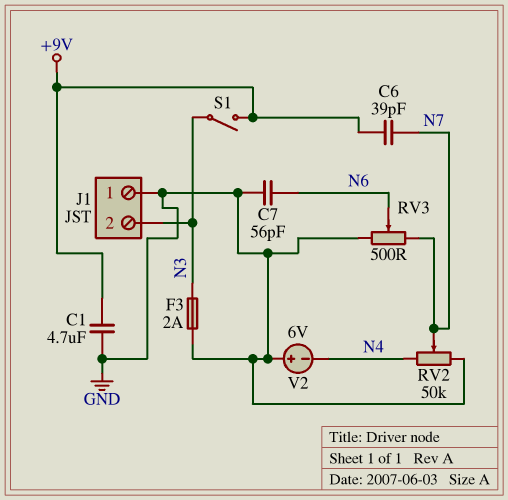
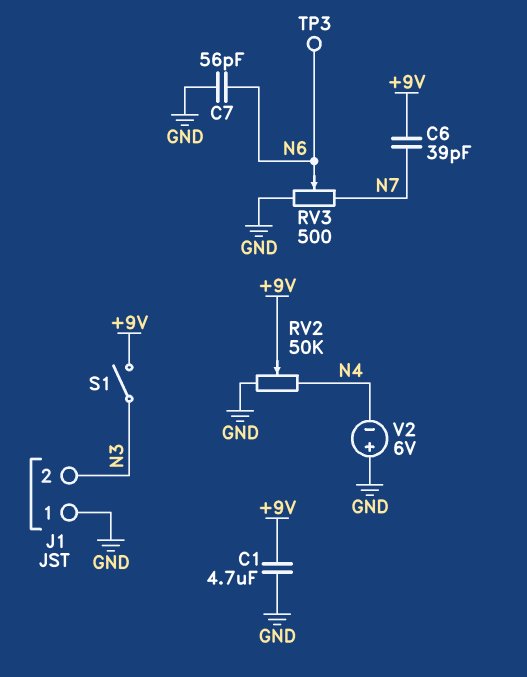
F3: 2A (GND, N3) -> none
RV2: 50k (GND, N4, wiper N7) -> 50k (GND, N4, wiper +9V)
TP3: none -> test point (N6)

